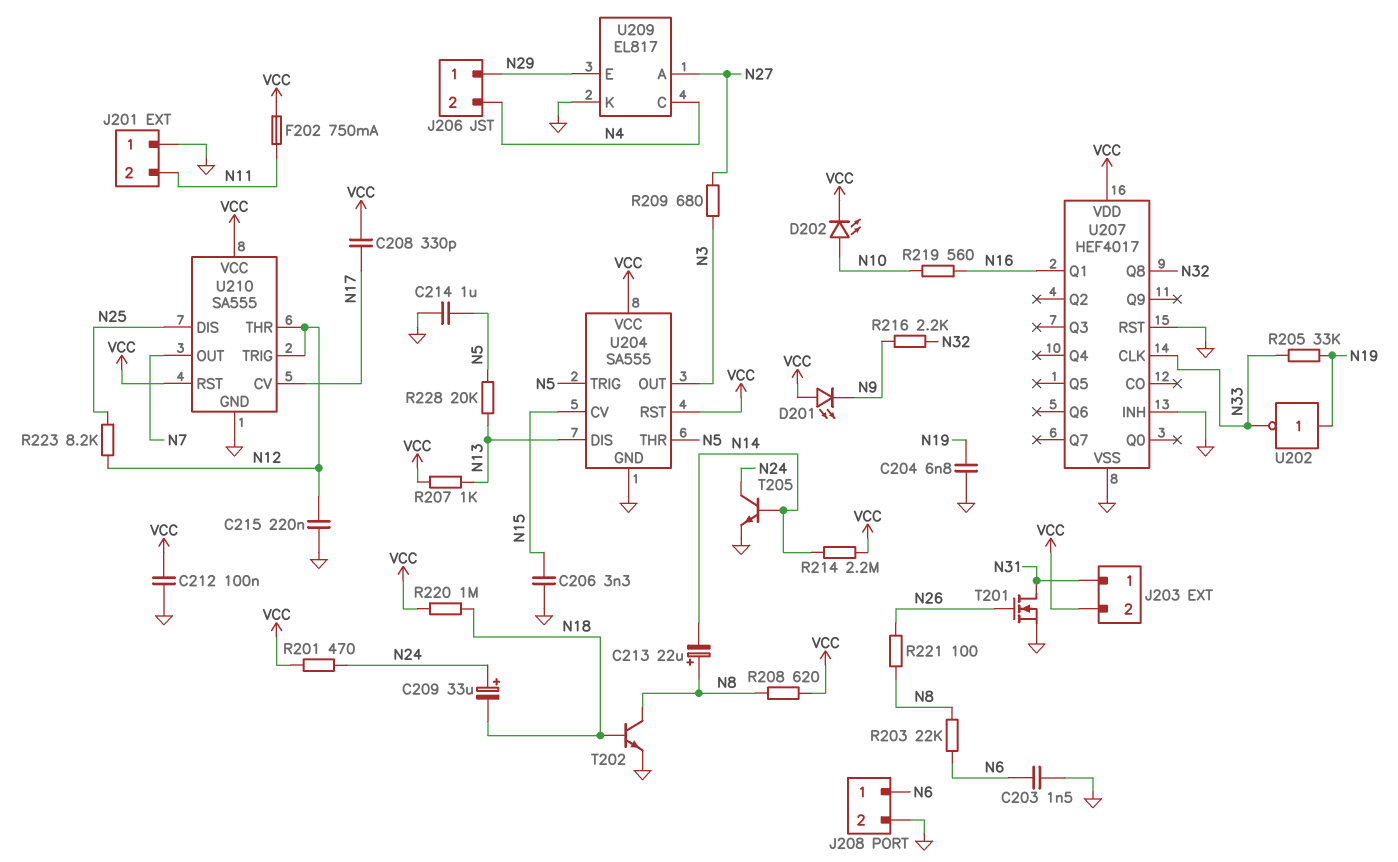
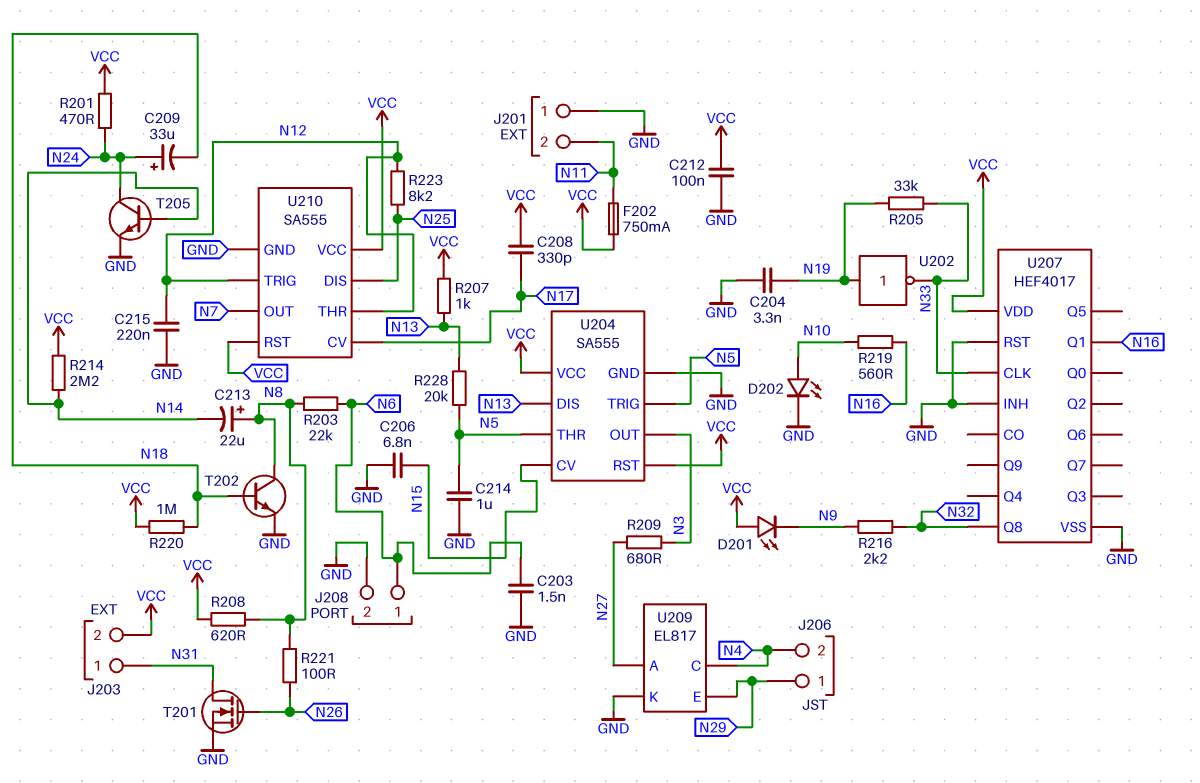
C204: 6.8nF (GND, N19) -> 3.3nF (GND, N19)
C206: 3.3nF (GND, N15) -> 6.8nF (GND, N15)
D202: LED (A N10, K VCC) -> LED (A N10, K GND)

